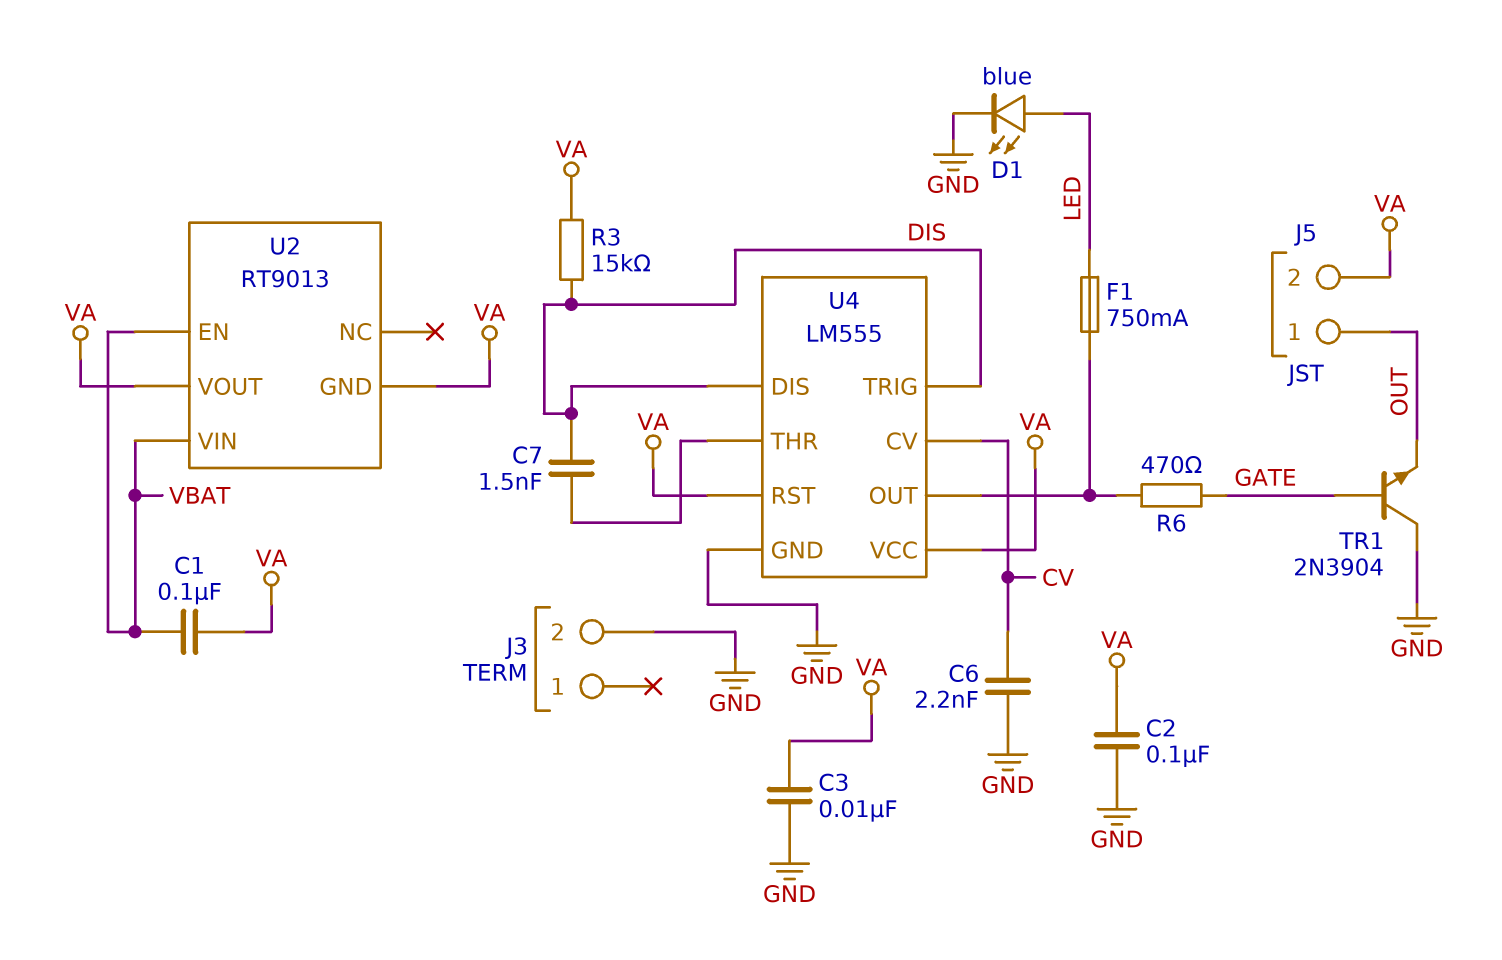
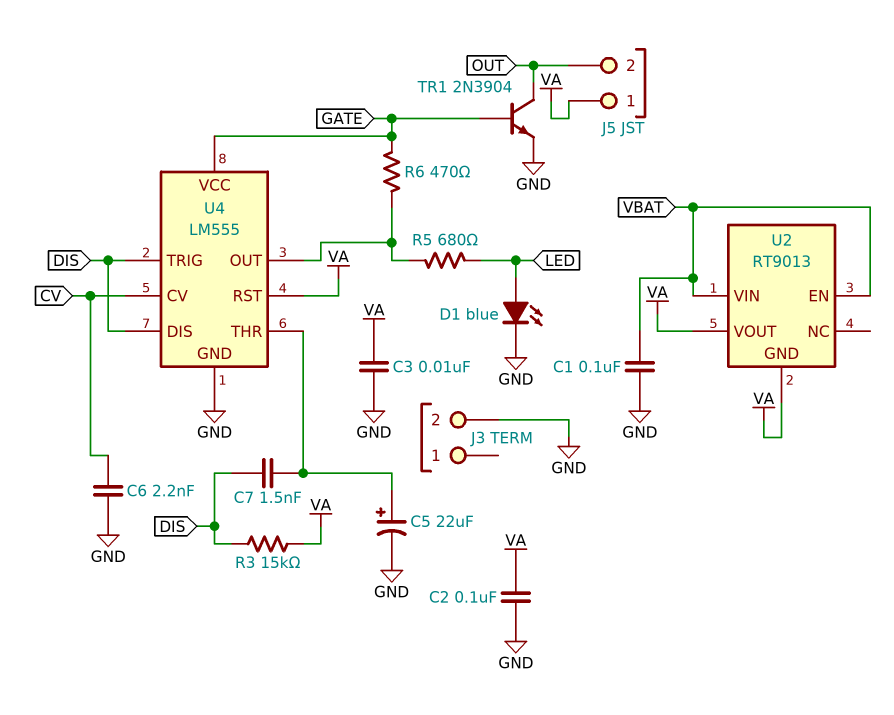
C1: 100nF (VA, VBAT) -> 100nF (GND, VBAT)
C5: none -> 22uF (plus U4/THR, minus GND)
F1: 750mA (LED, U4/OUT) -> none
J5 pin 1: OUT -> VA
J5 pin 2: VA -> OUT
R5: none -> 680 (LED, U4/OUT)
TR1: NPN 2N3904 (B GATE, C GND, E OUT) -> NPN 2N3904 (B GATE, C OUT, E GND)
U4 pin VCC: VA -> GATE

